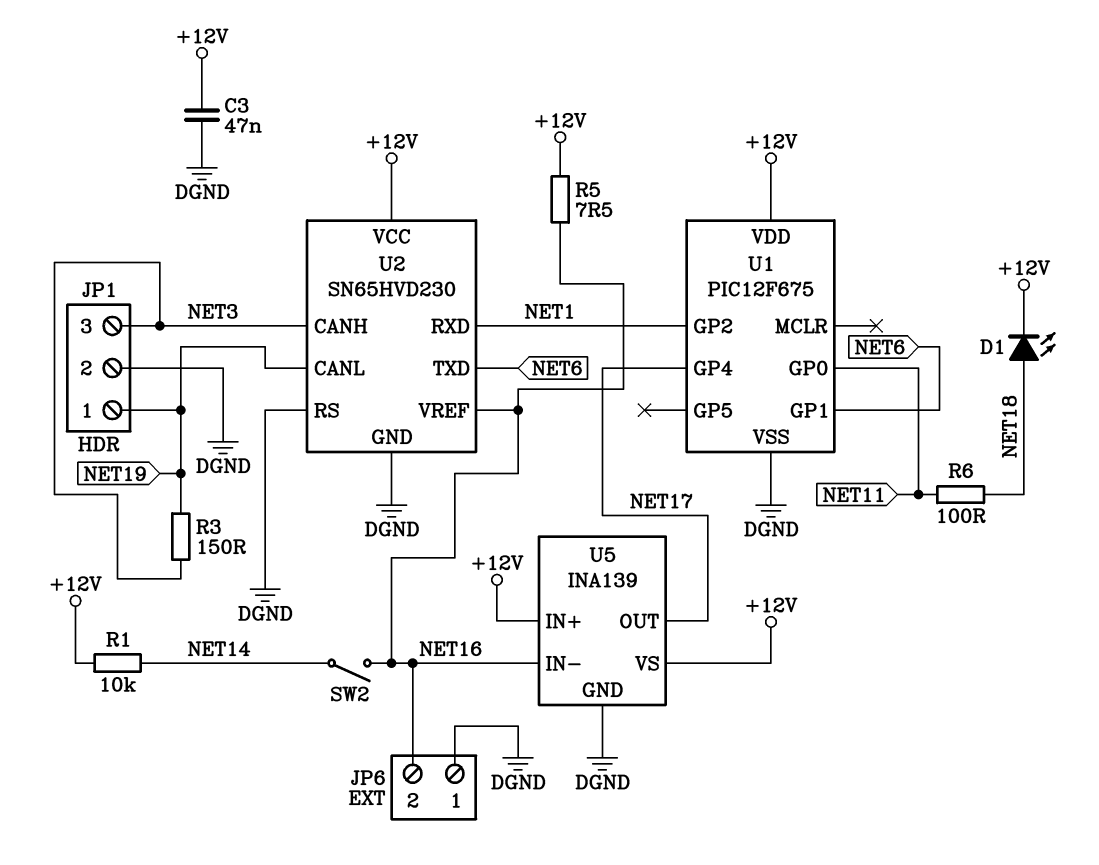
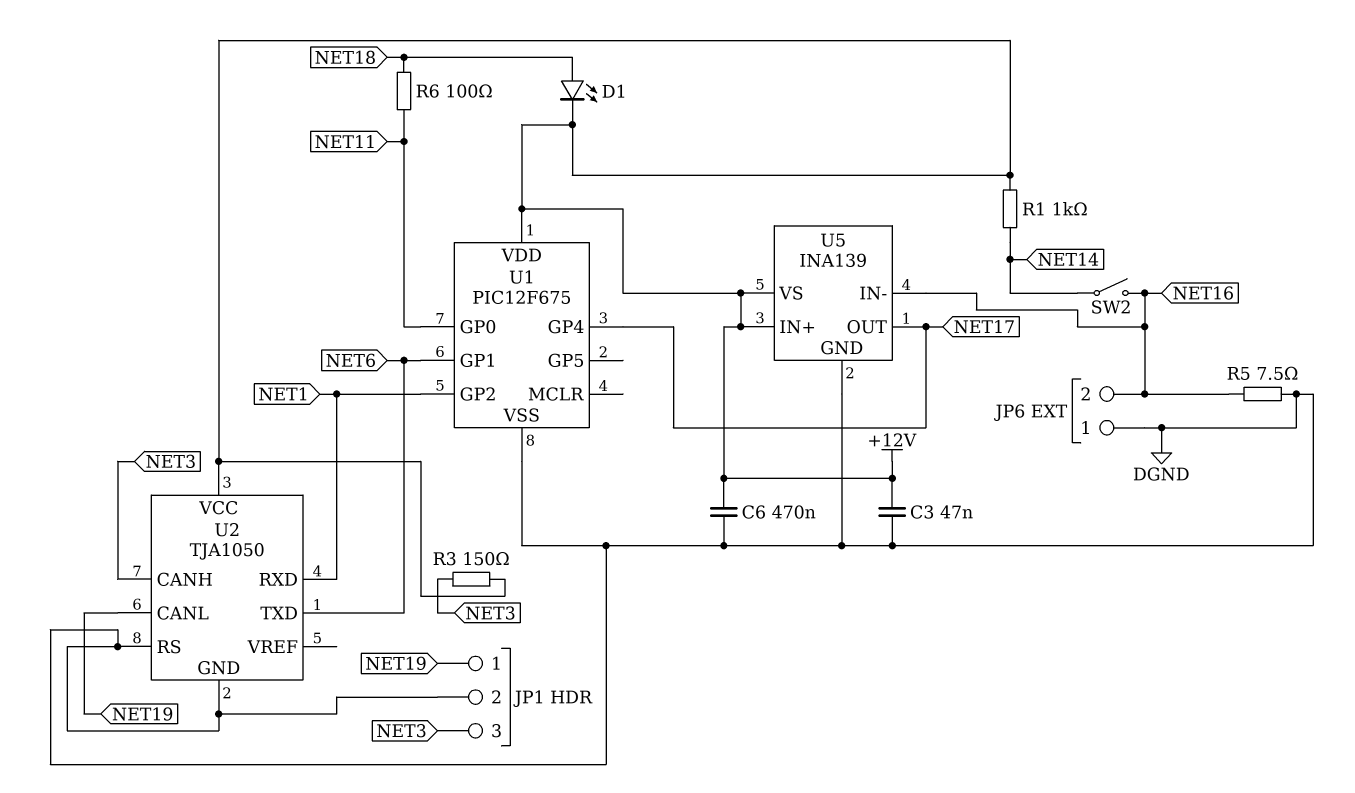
C6: none -> 470nF (+12V, DGND)
R1: 10k (+12V, NET14) -> 1k (+12V, NET14)
R3: 150 (NET3, NET19) -> 150 (+12V, NET3)
R5: 7.5 (+12V, NET16) -> 7.5 (DGND, NET16)
U2: SN65HVD230 -> TJA1050
U2 pin VREF: NET16 -> none

